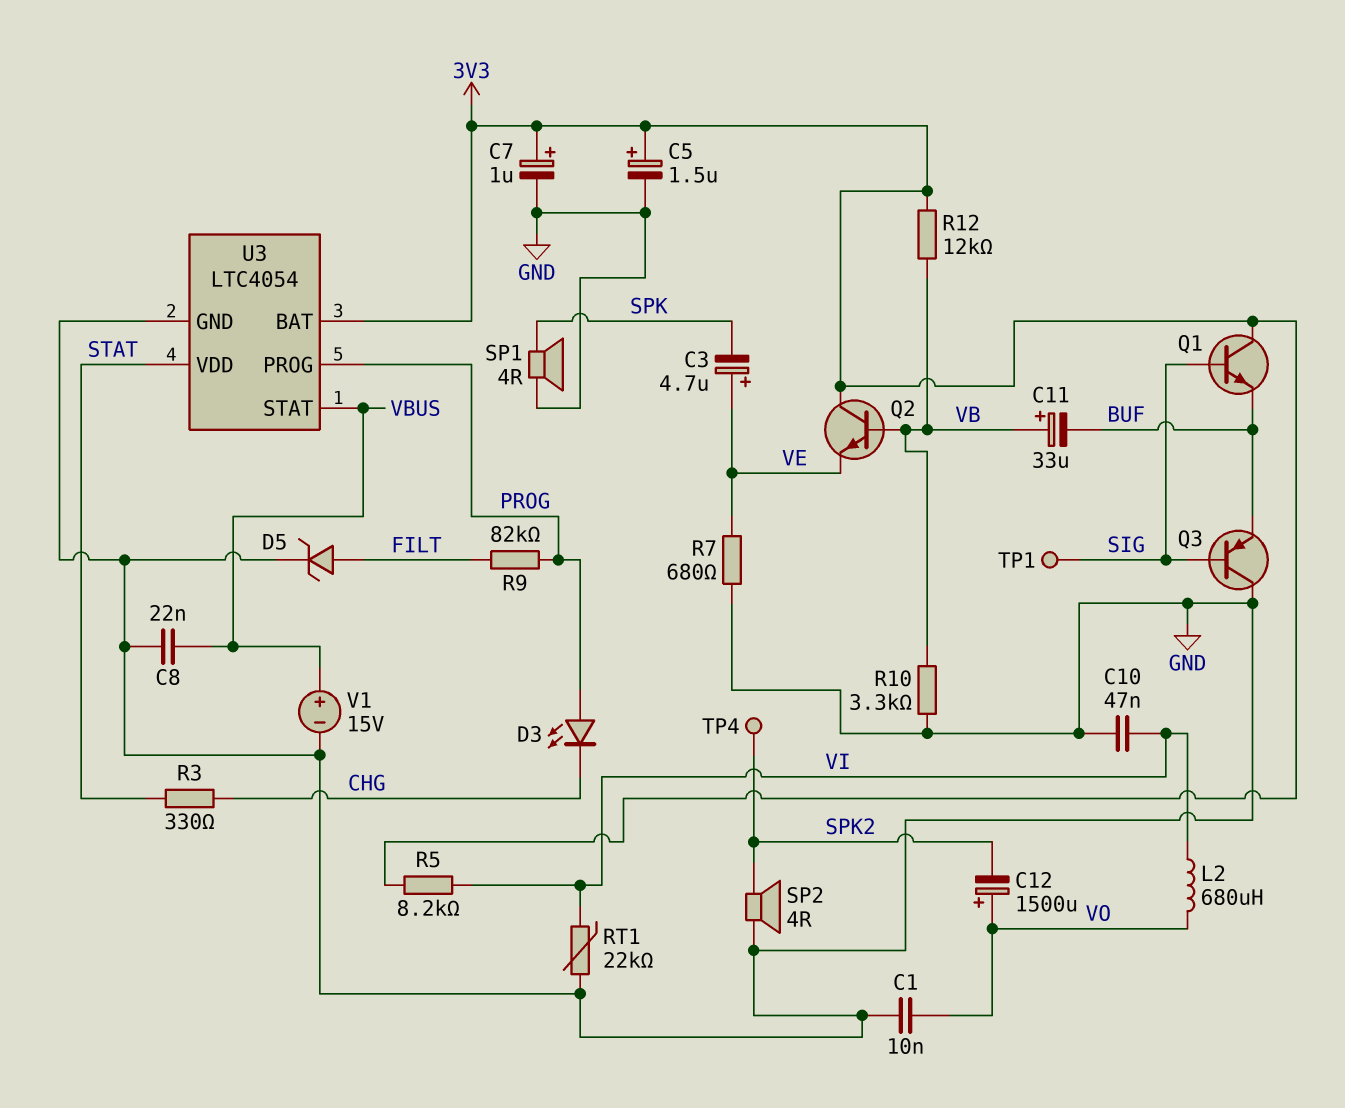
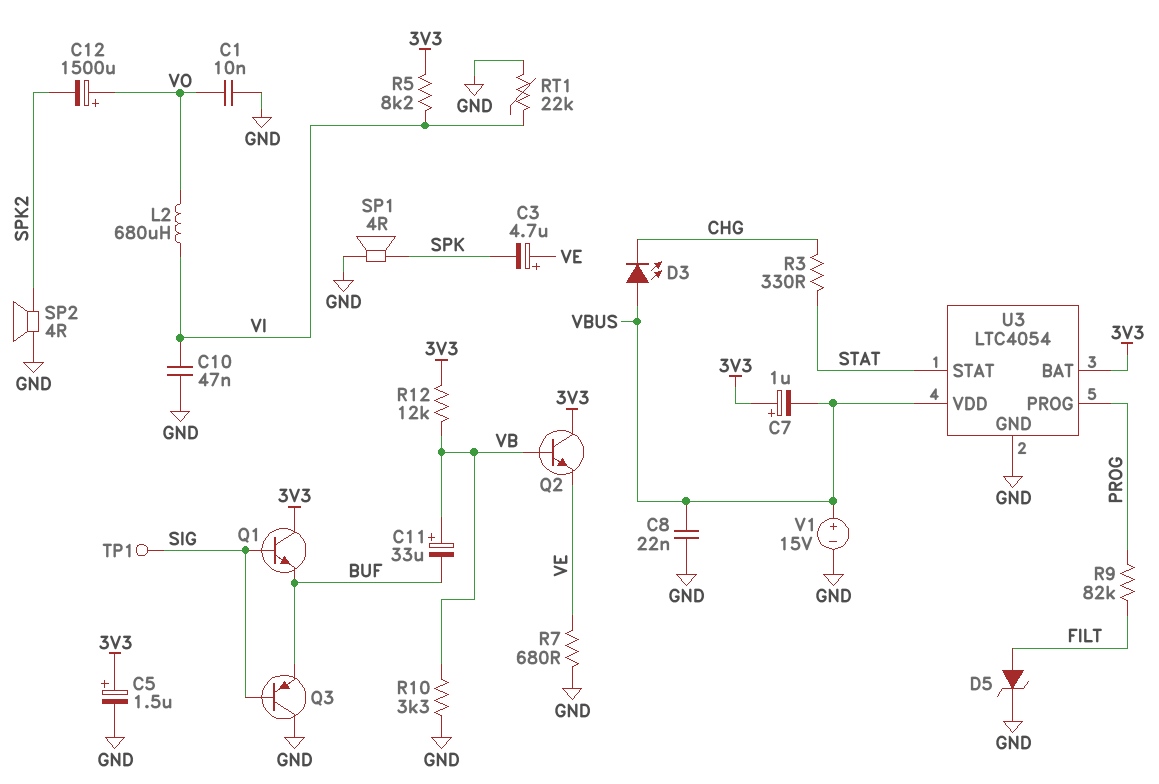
C7: 1uF (plus 3V3, minus GND) -> 1uF (plus 3V3, minus VBUS)
D3: LED (A PROG, K CHG) -> LED (A VBUS, K CHG)
TP4: test point (SPK2) -> none
U3 pin STAT: VBUS -> STAT
U3 pin VDD: STAT -> VBUS

